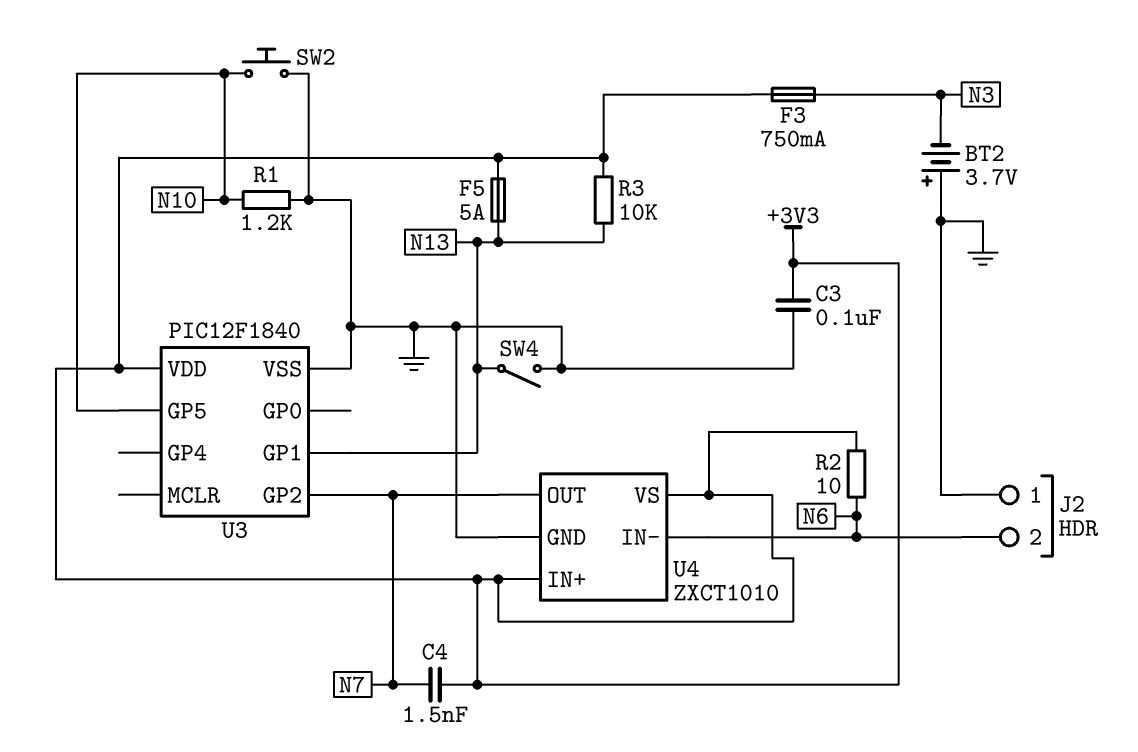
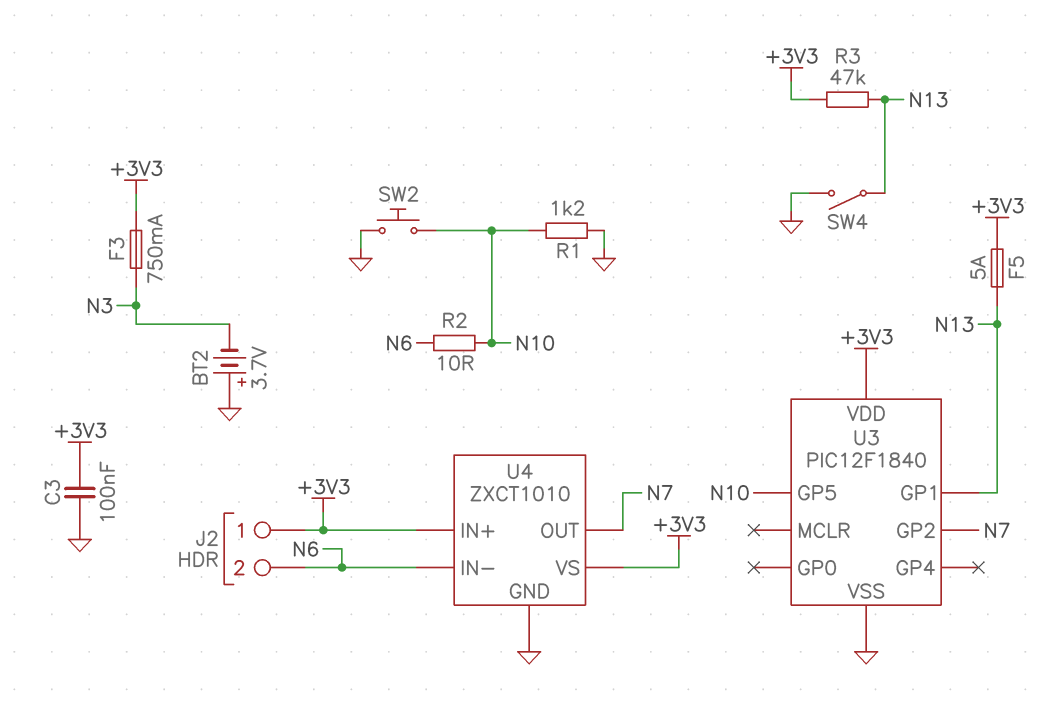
C4: 1.5nF (+3V3, N7) -> none
J2 pin 1: GND -> +3V3
R2: 10 (+3V3, N6) -> 10 (N6, N10)
R3: 10k (+3V3, N13) -> 47k (+3V3, N13)

